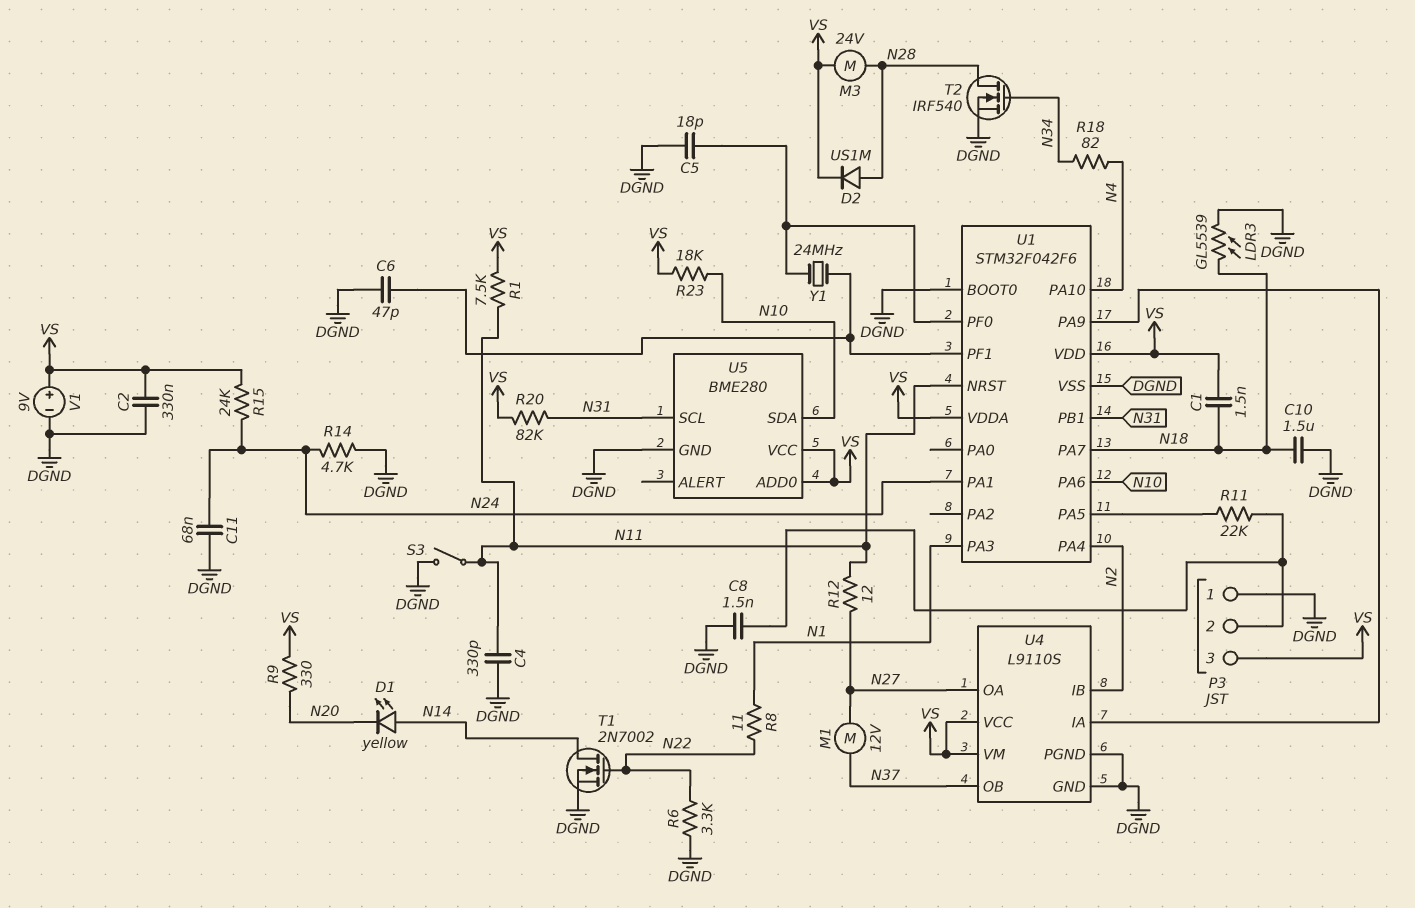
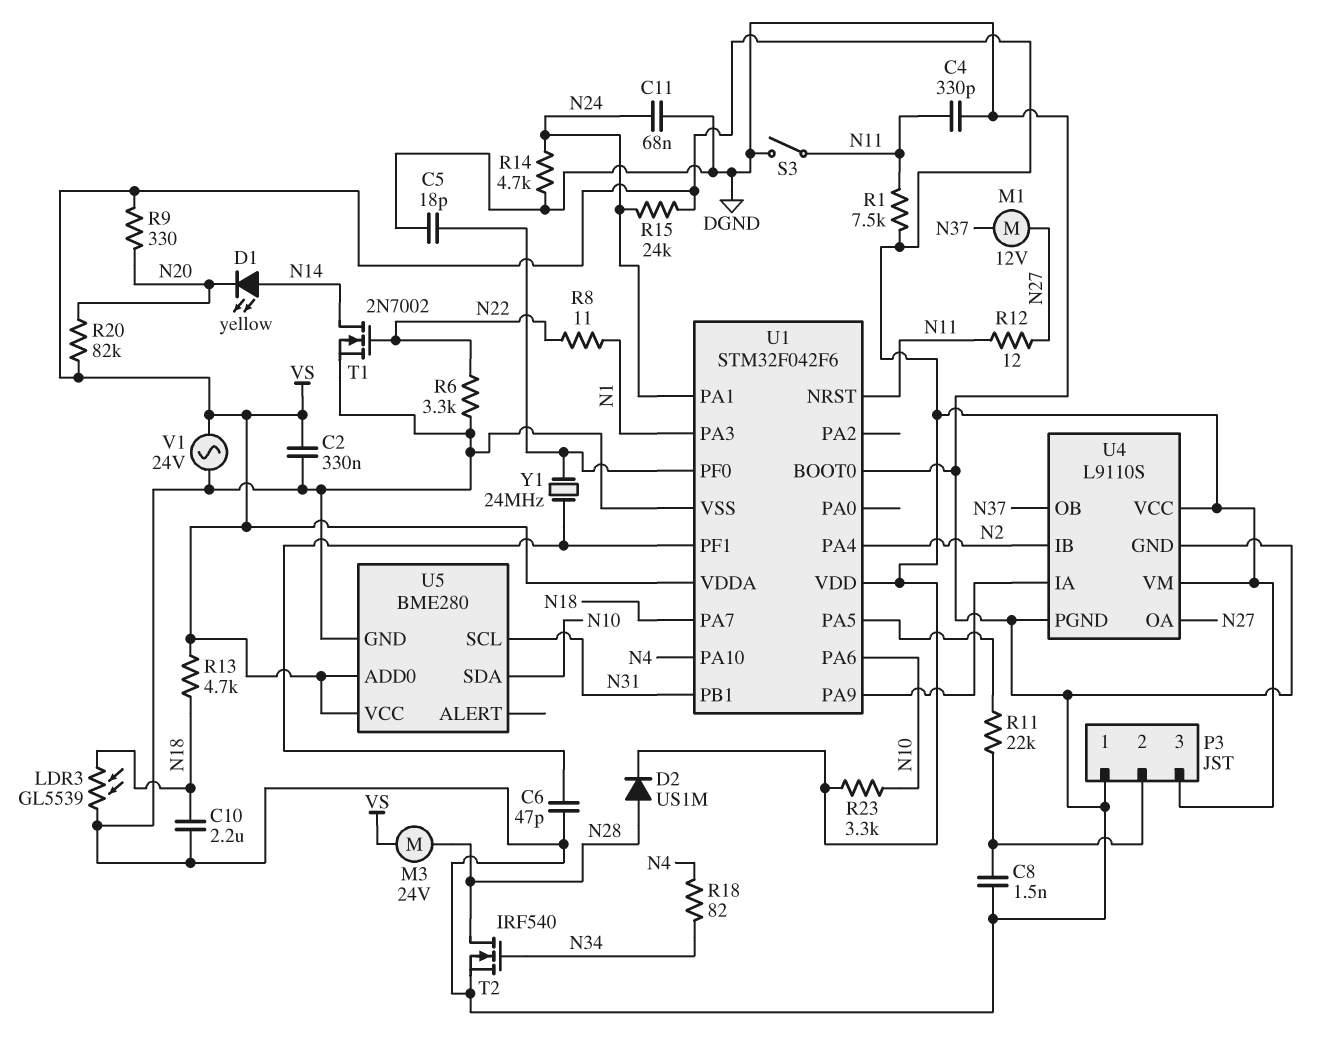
C1: 1.5nF (N18, VS) -> none
C10: 1.5uF (DGND, N18) -> 2.2uF (DGND, N18)
R13: none -> 4.7k (N18, VS)
R20: 82k (N31, VS) -> 82k (N20, VS)
R23: 18k (N10, VS) -> 3.3k (N10, VS)
V1: 9V (plus VS, minus DGND) -> AC 24V (DGND, VS)

